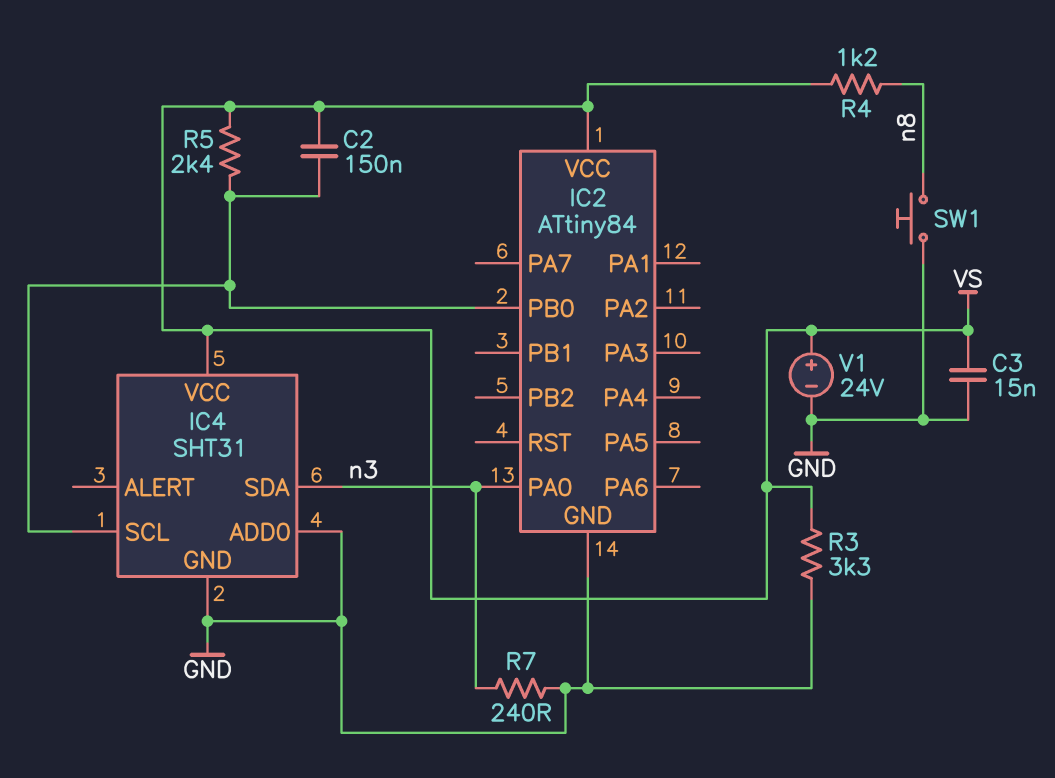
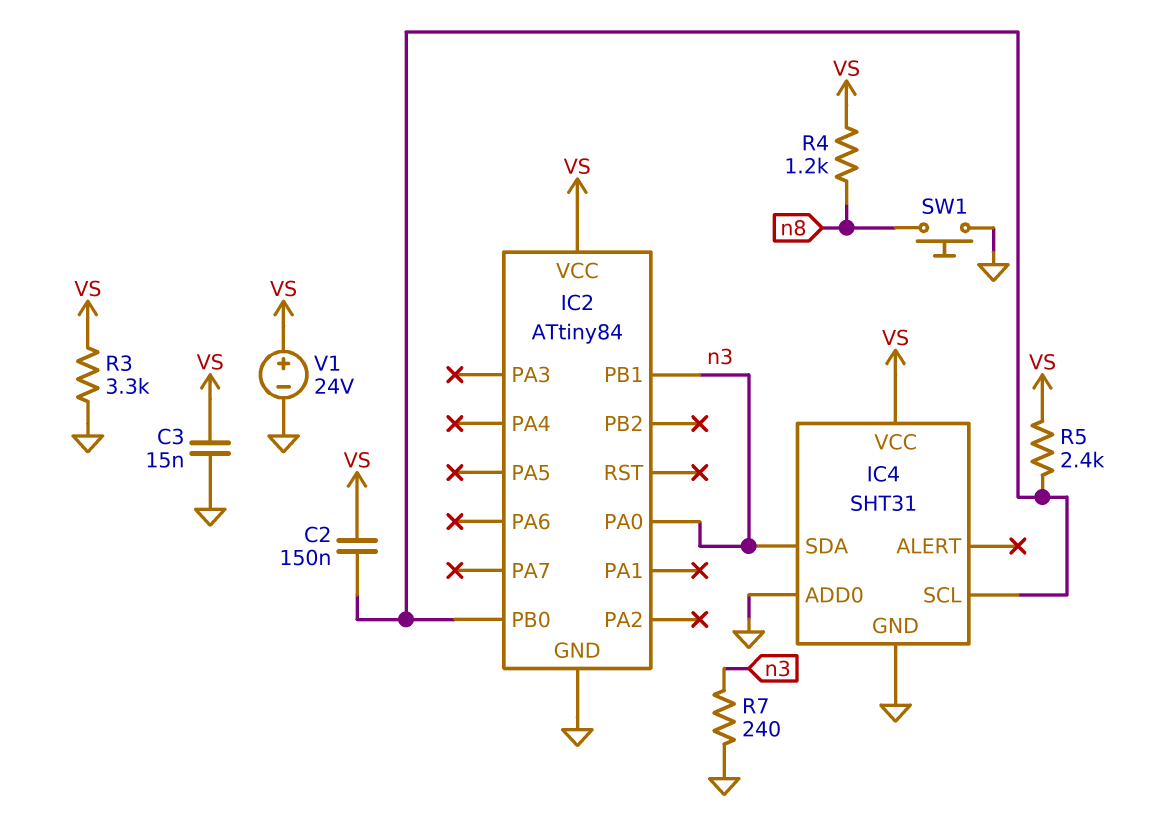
IC2 pin PB1: none -> n3

